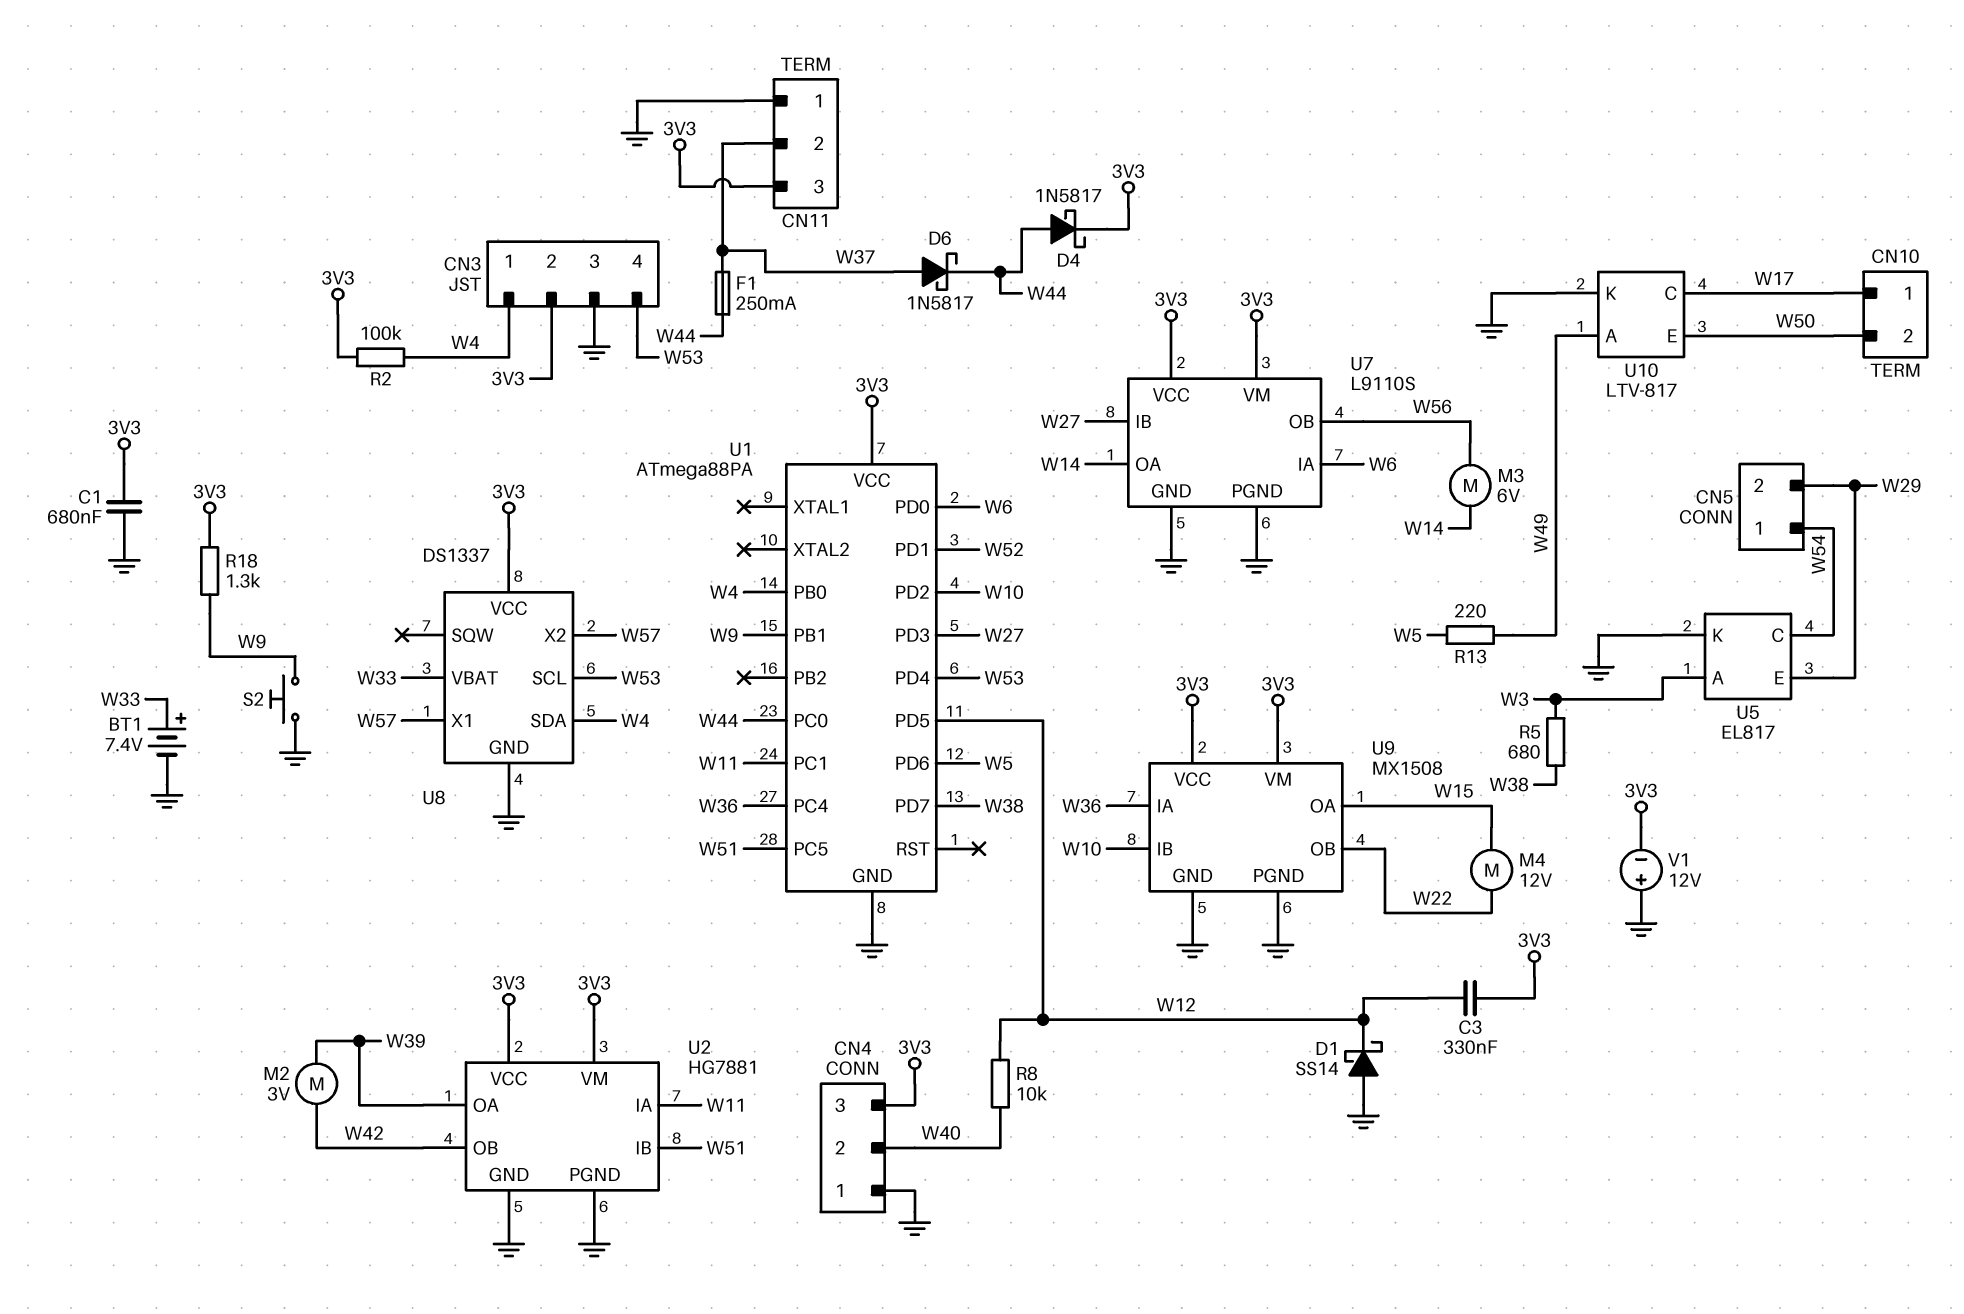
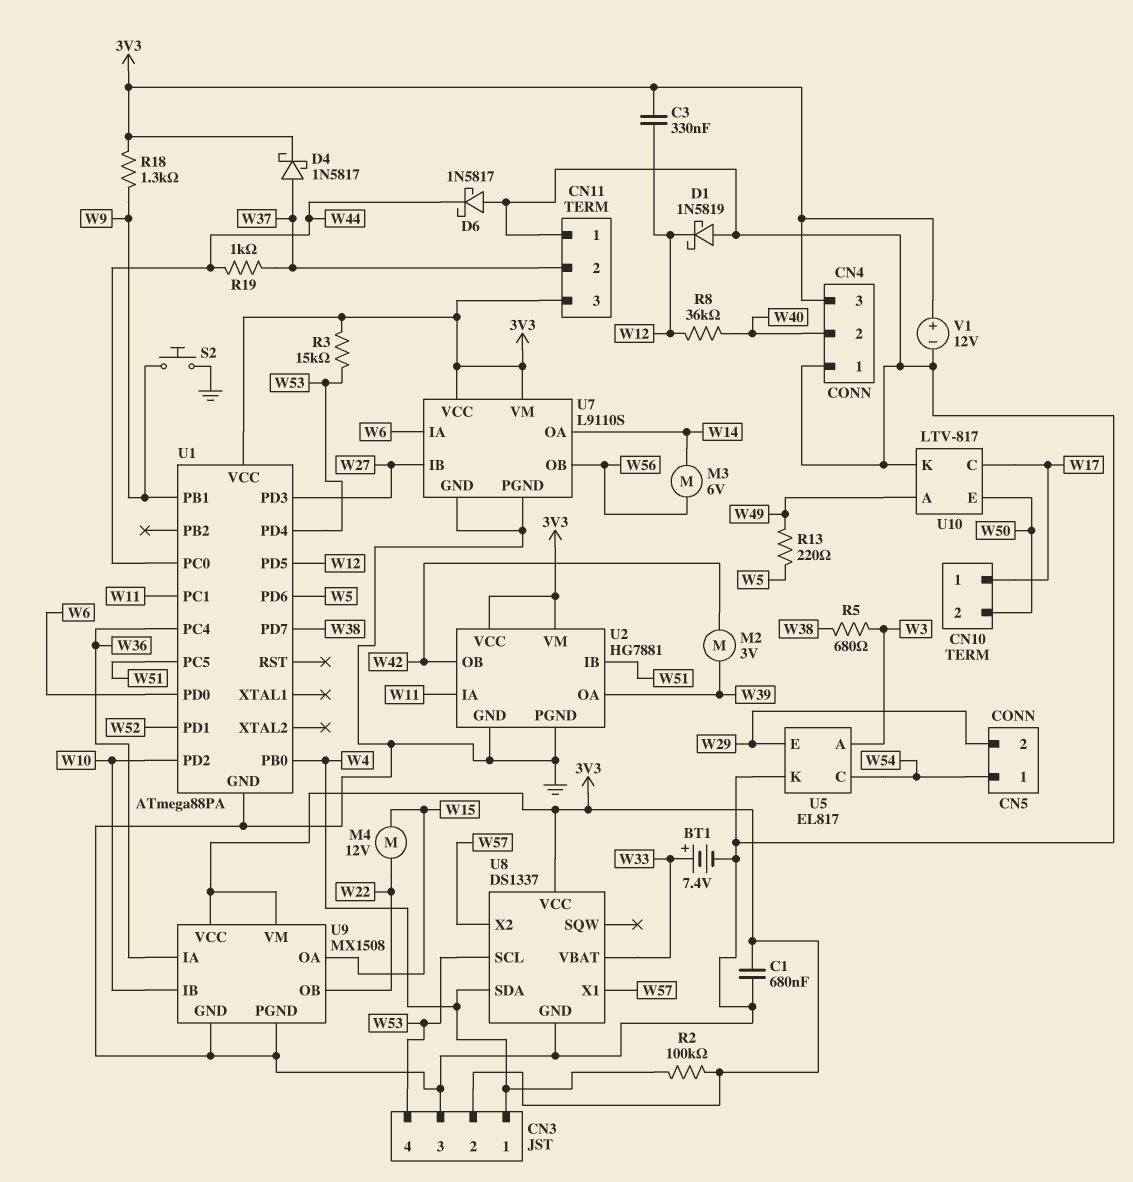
D1: schottky SS14 (A GND, K W12) -> schottky 1N5819 (A GND, K W12)
D4: schottky 1N5817 (A W44, K 3V3) -> schottky 1N5817 (A W37, K 3V3)
D6: schottky 1N5817 (A W37, K W44) -> schottky 1N5817 (A GND, K W44)
F1: 250mA (W37, W44) -> none
R3: none -> 15k (3V3, W53)
R8: 10k (W12, W40) -> 36k (W12, W40)
R19: none -> 1k (W37, W44)
V1: 12V (plus GND, minus 3V3) -> 12V (plus 3V3, minus GND)

